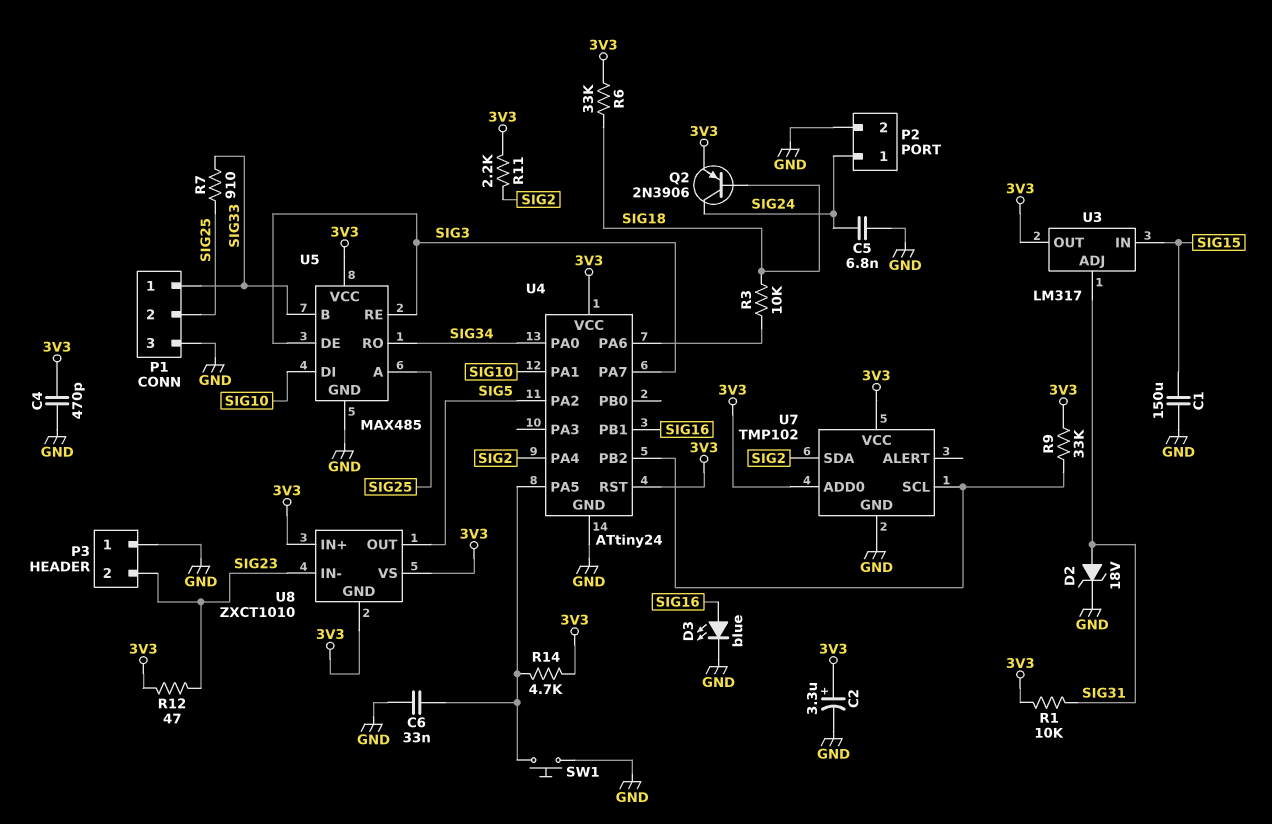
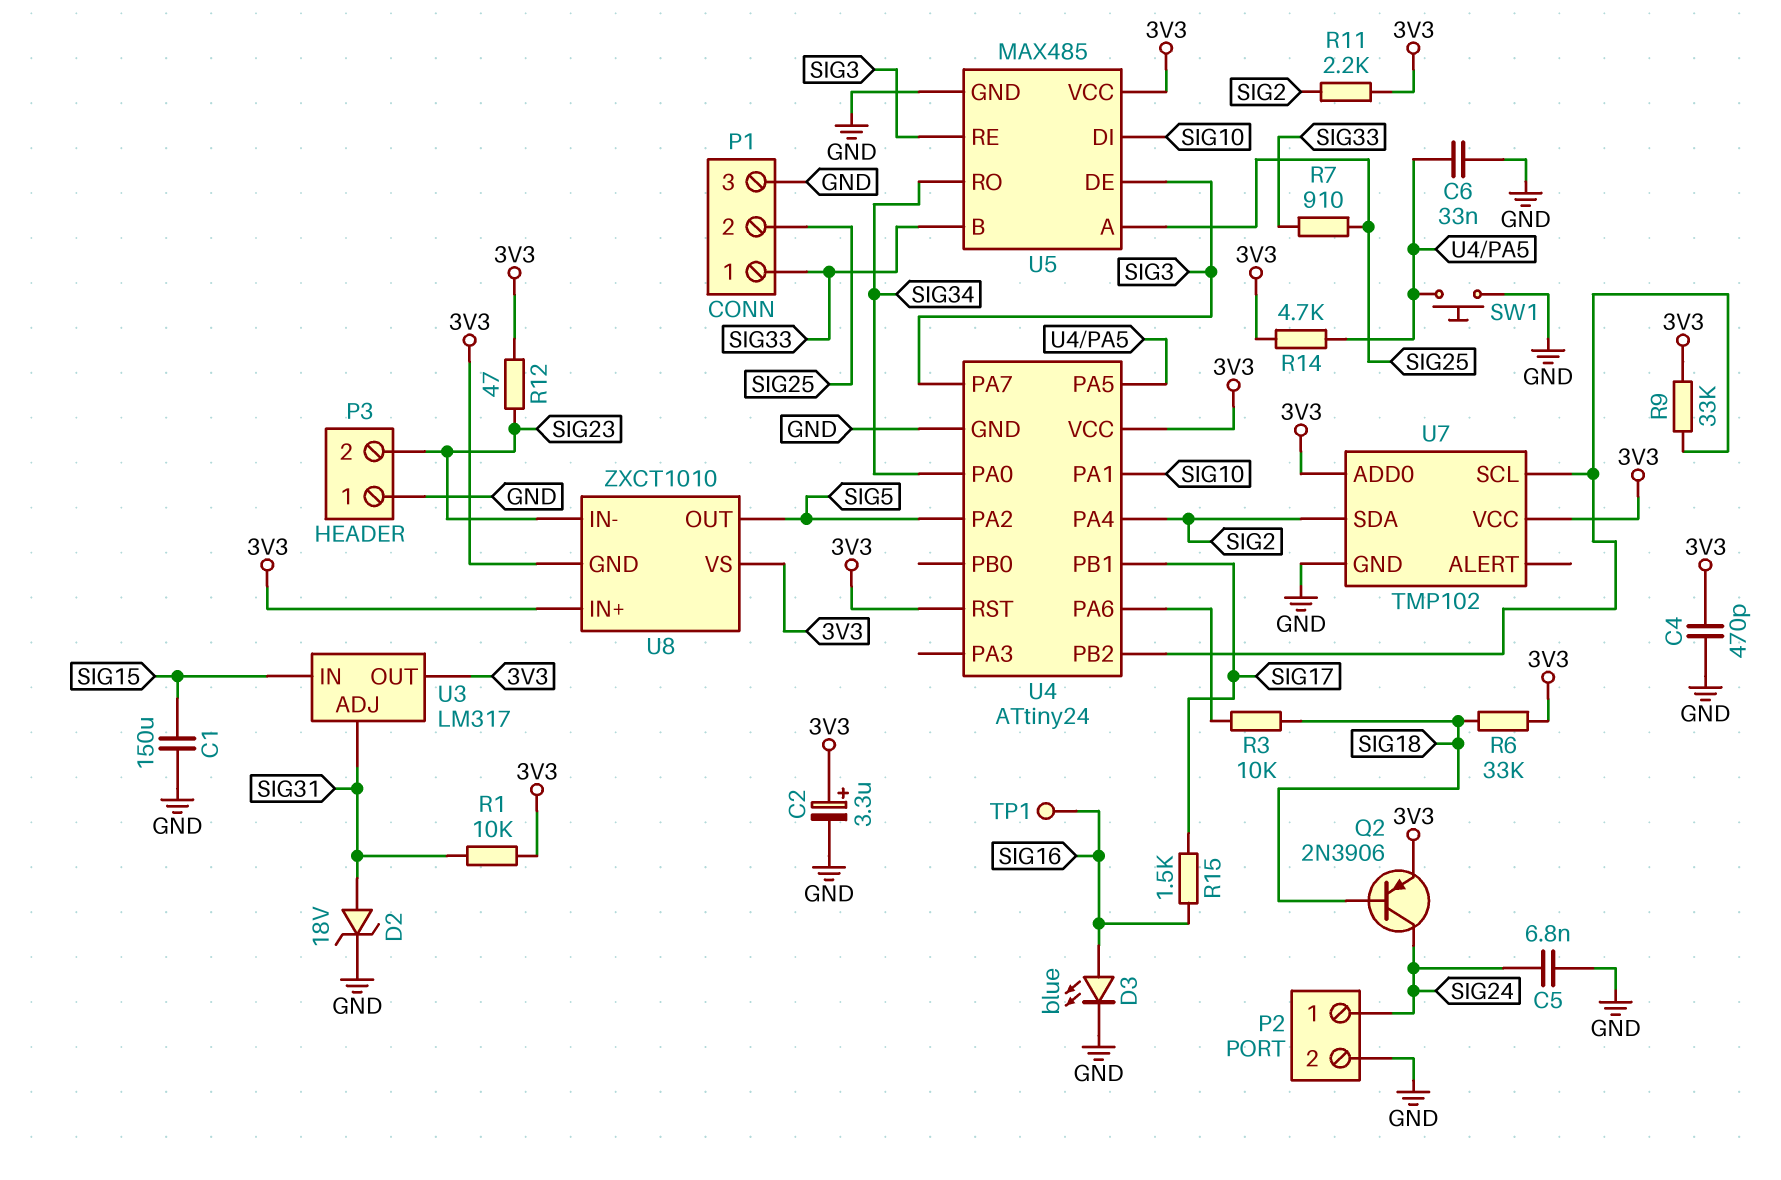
R15: none -> 1.5k (SIG16, SIG17)
TP1: none -> test point (SIG16)
U4 pin PB1: SIG16 -> SIG17

